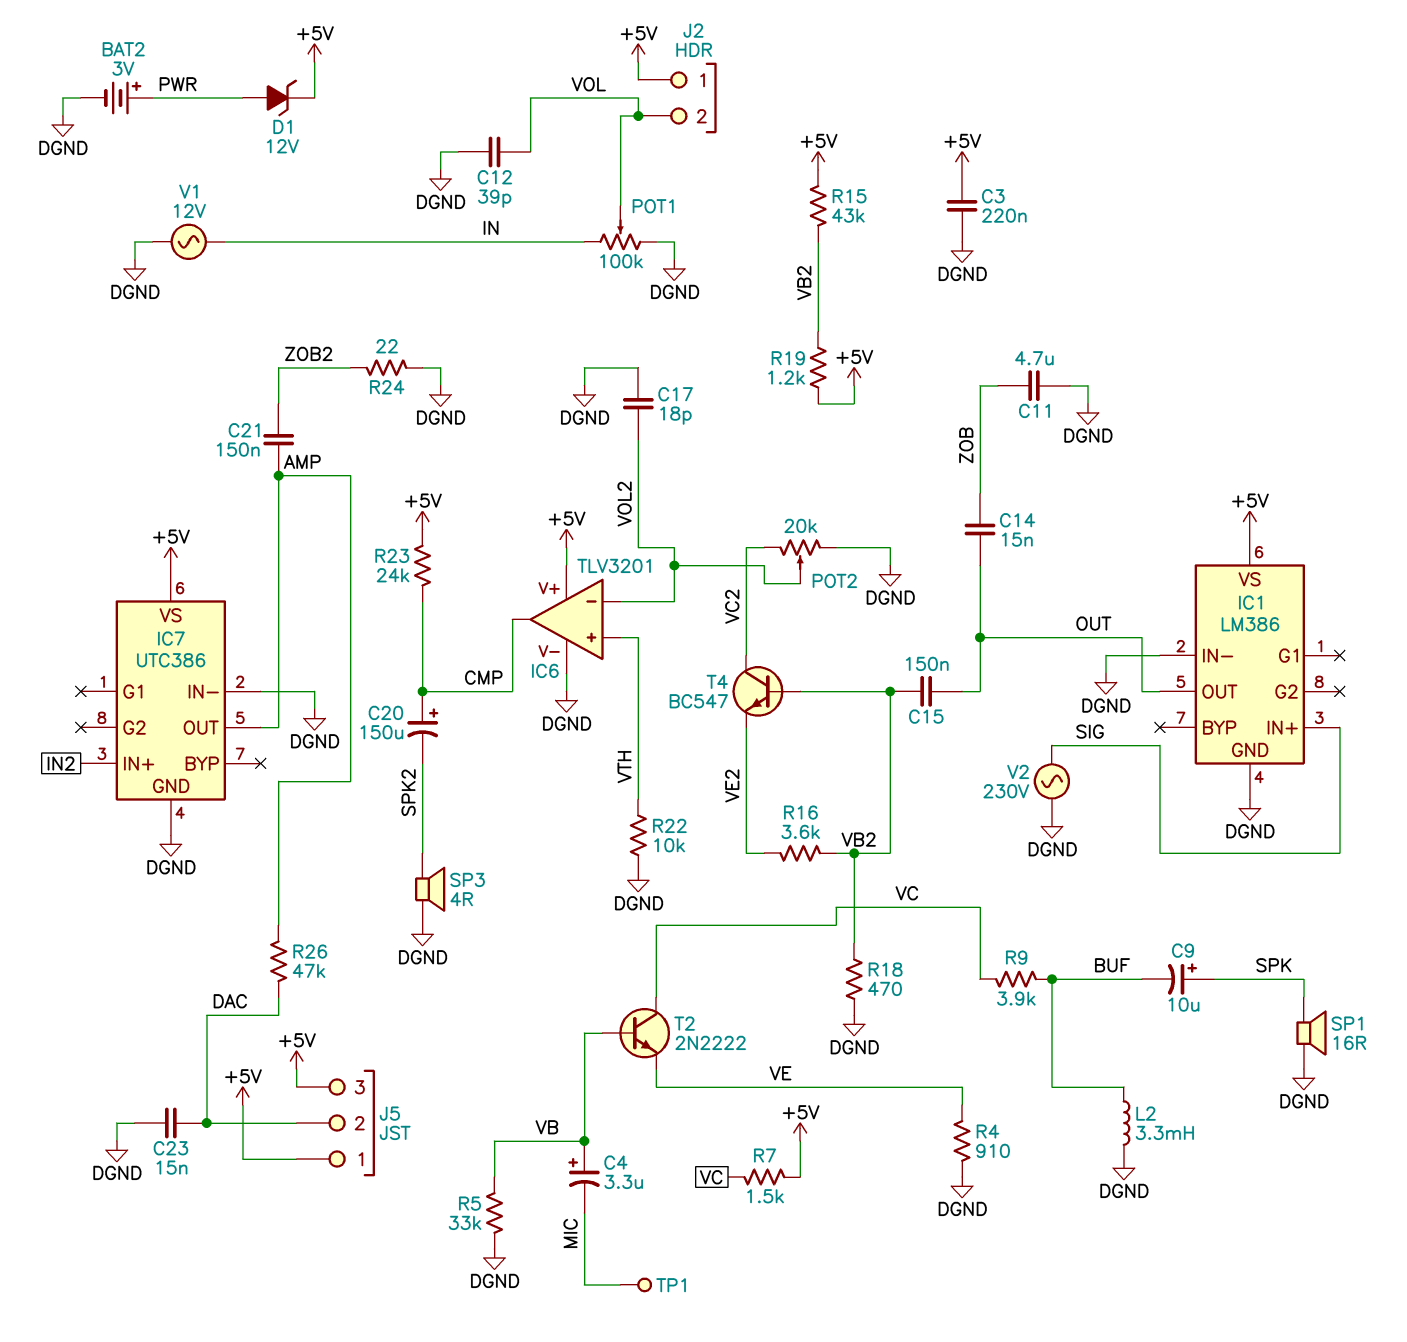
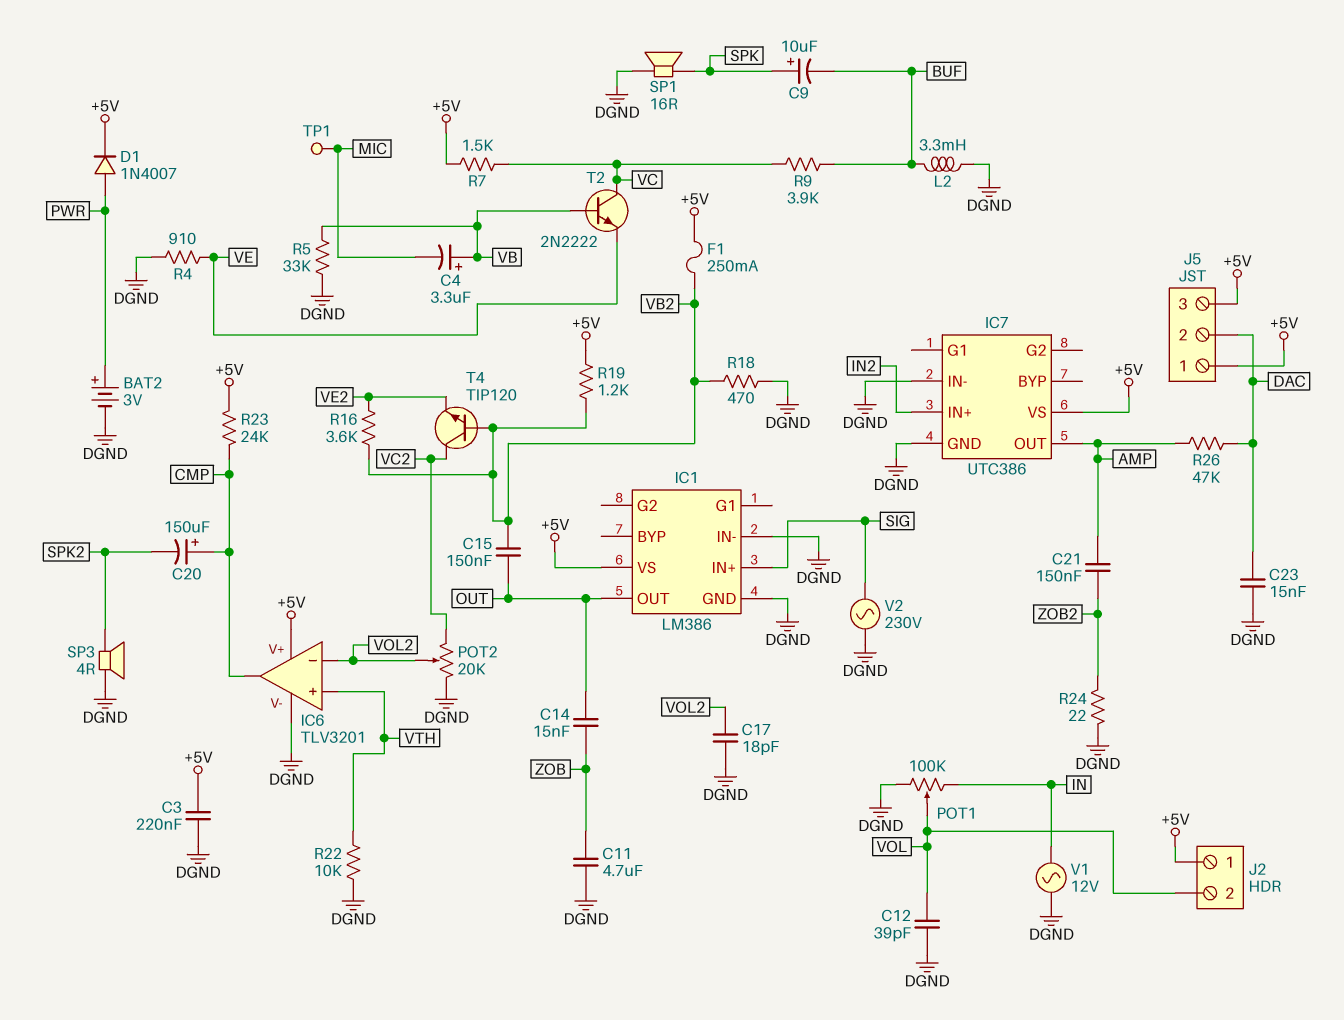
D1: zener 12V (A PWR, K +5V) -> diode 1N4007 (A PWR, K +5V)
F1: none -> 250mA (+5V, VB2)
R15: 43k (+5V, VB2) -> none
T4: NPN BC547 (B VB2, C VC2, E VE2) -> NPN TIP120 (B VB2, C VC2, E VE2)

